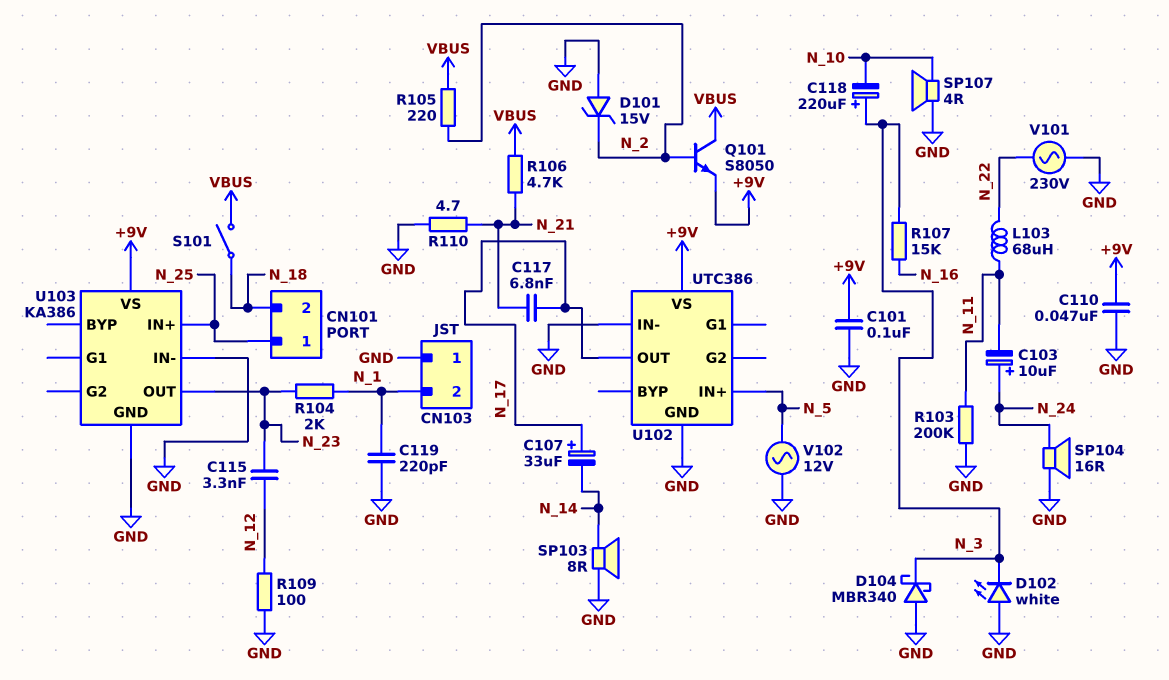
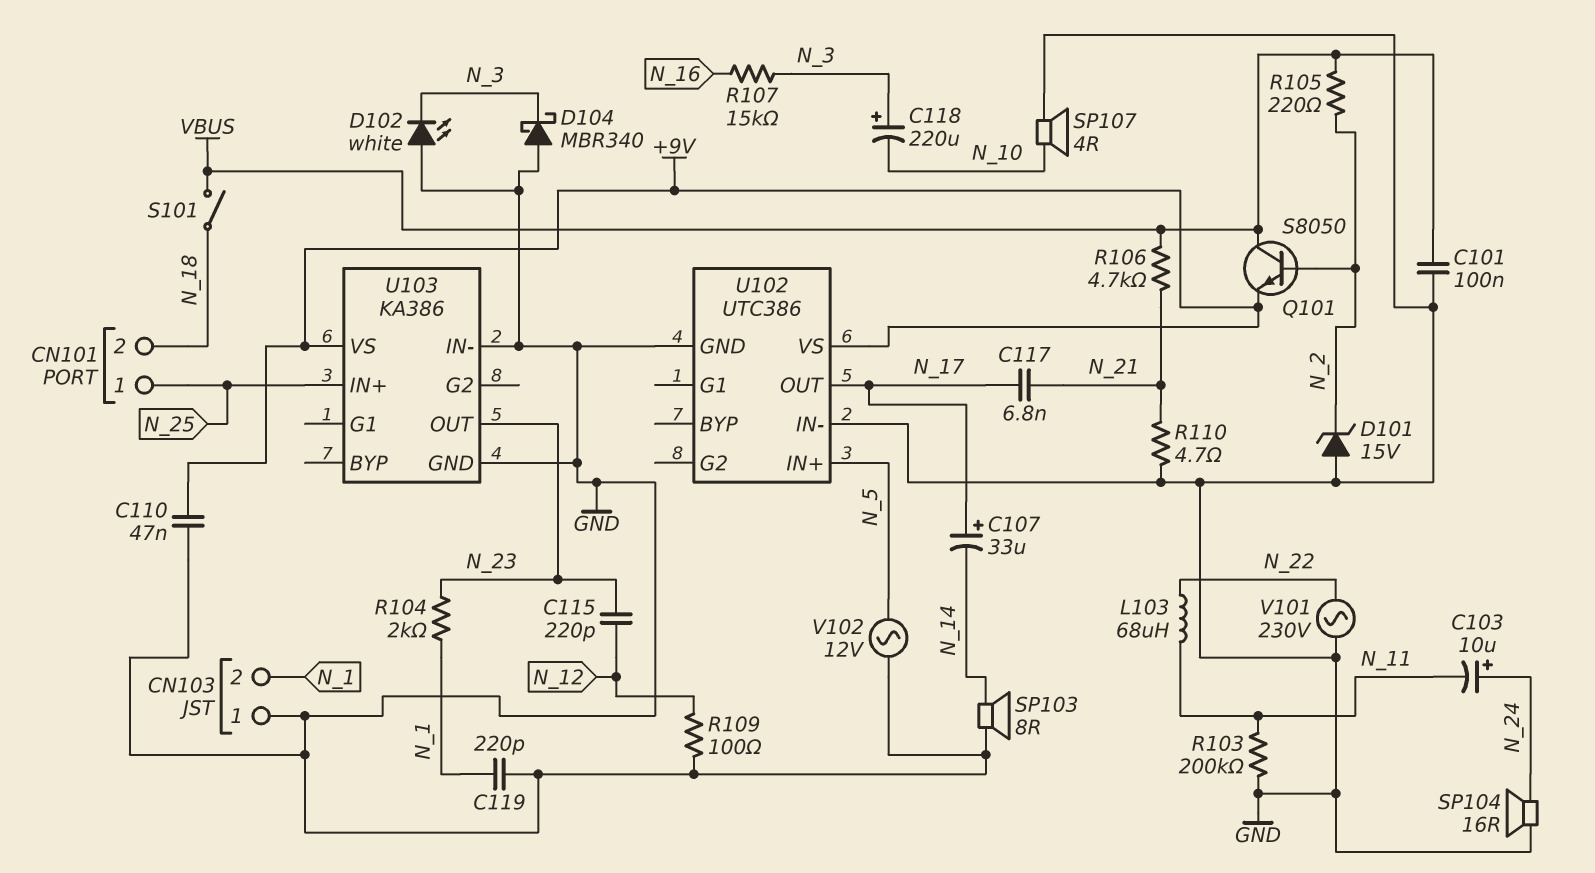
C101: 100nF (+9V, GND) -> 100nF (GND, VBUS)
C115: 3.3nF (N_12, N_23) -> 220pF (N_12, N_23)

